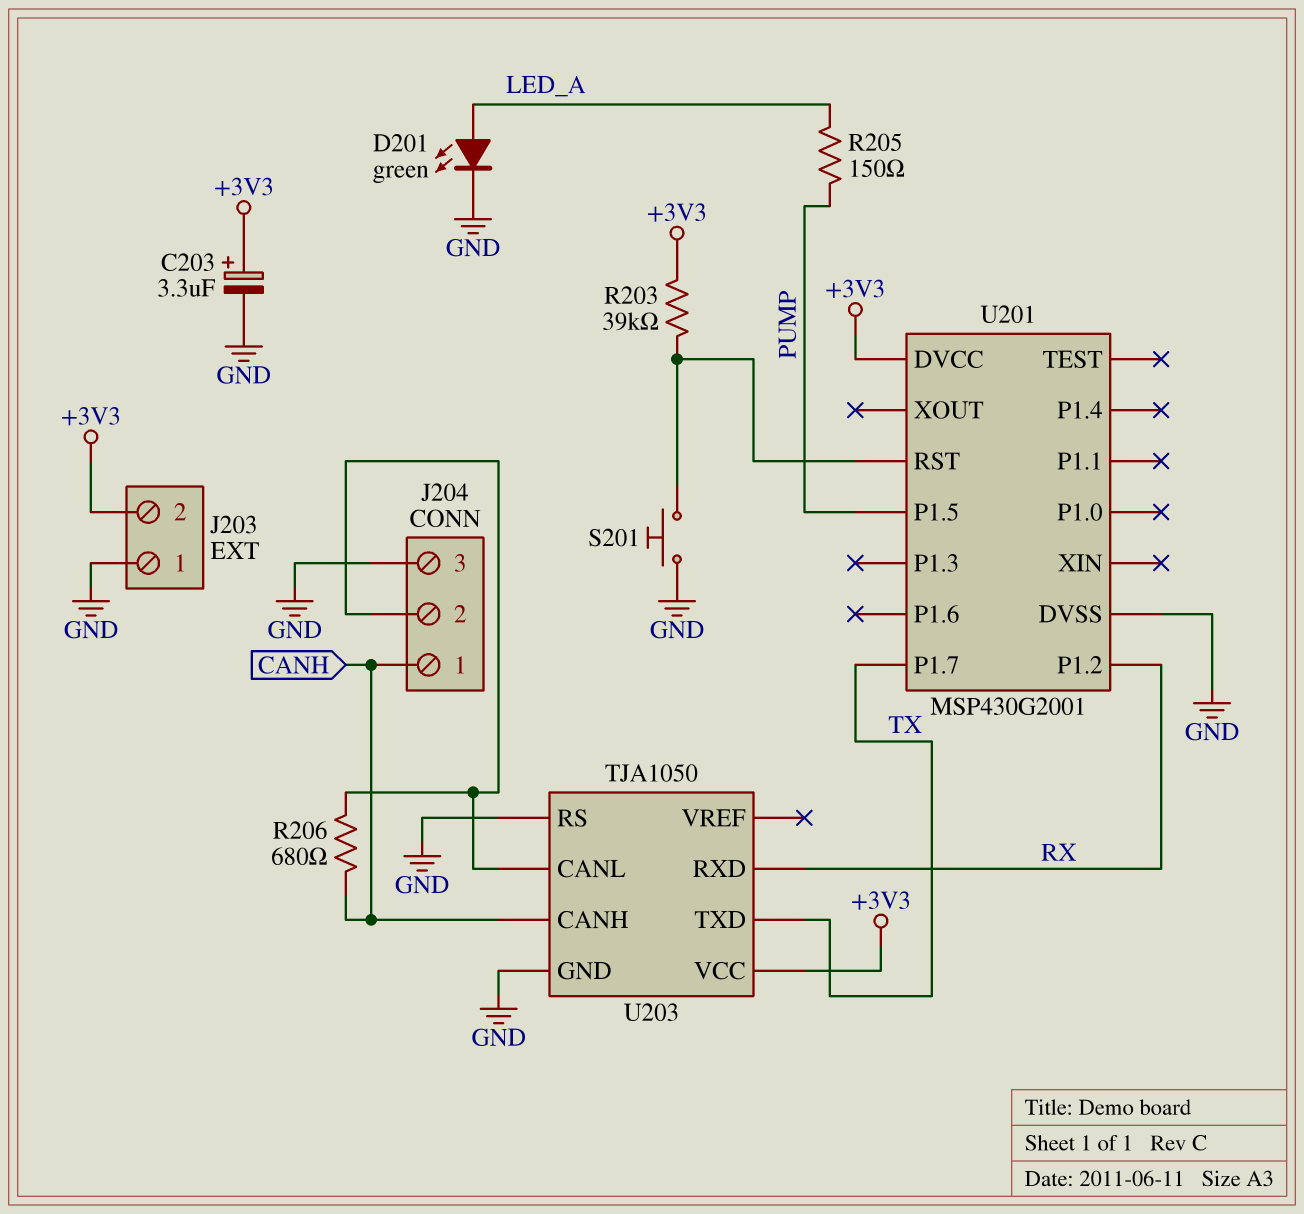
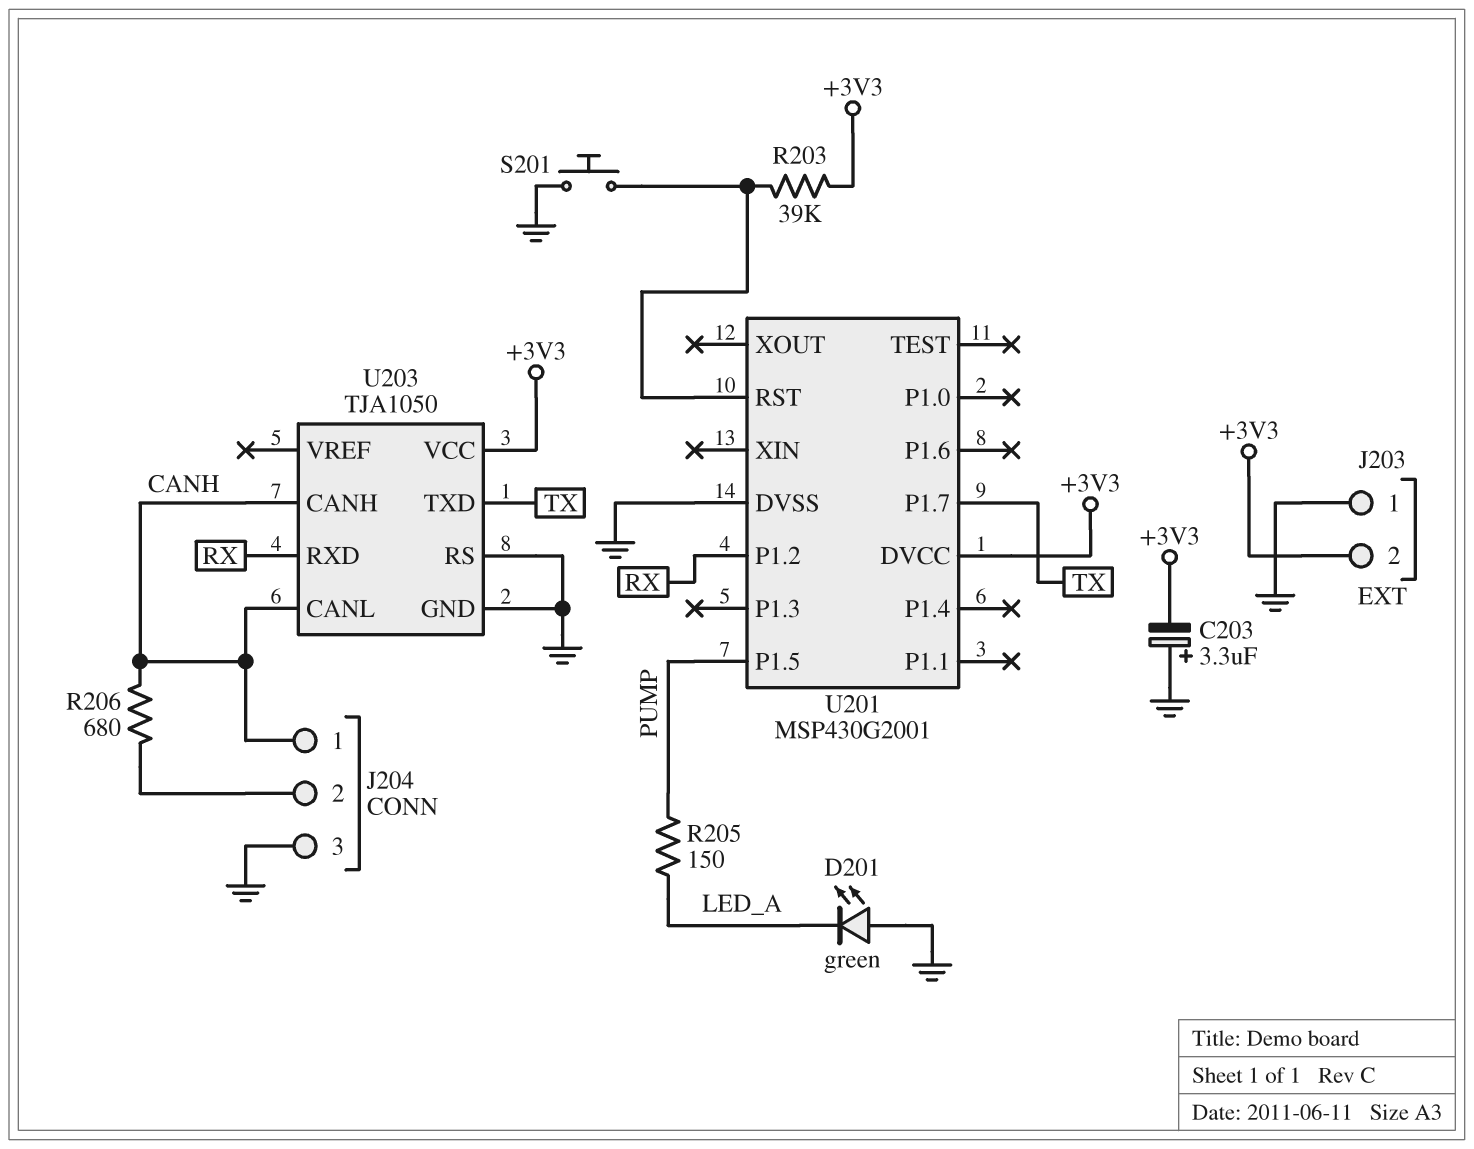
C203: 3.3uF (plus +3V3, minus GND) -> 3.3uF (plus GND, minus +3V3)
D201: LED green (A LED_A, K GND) -> LED green (A GND, K LED_A)
U203 pin CANL: J204/2 -> CANH

